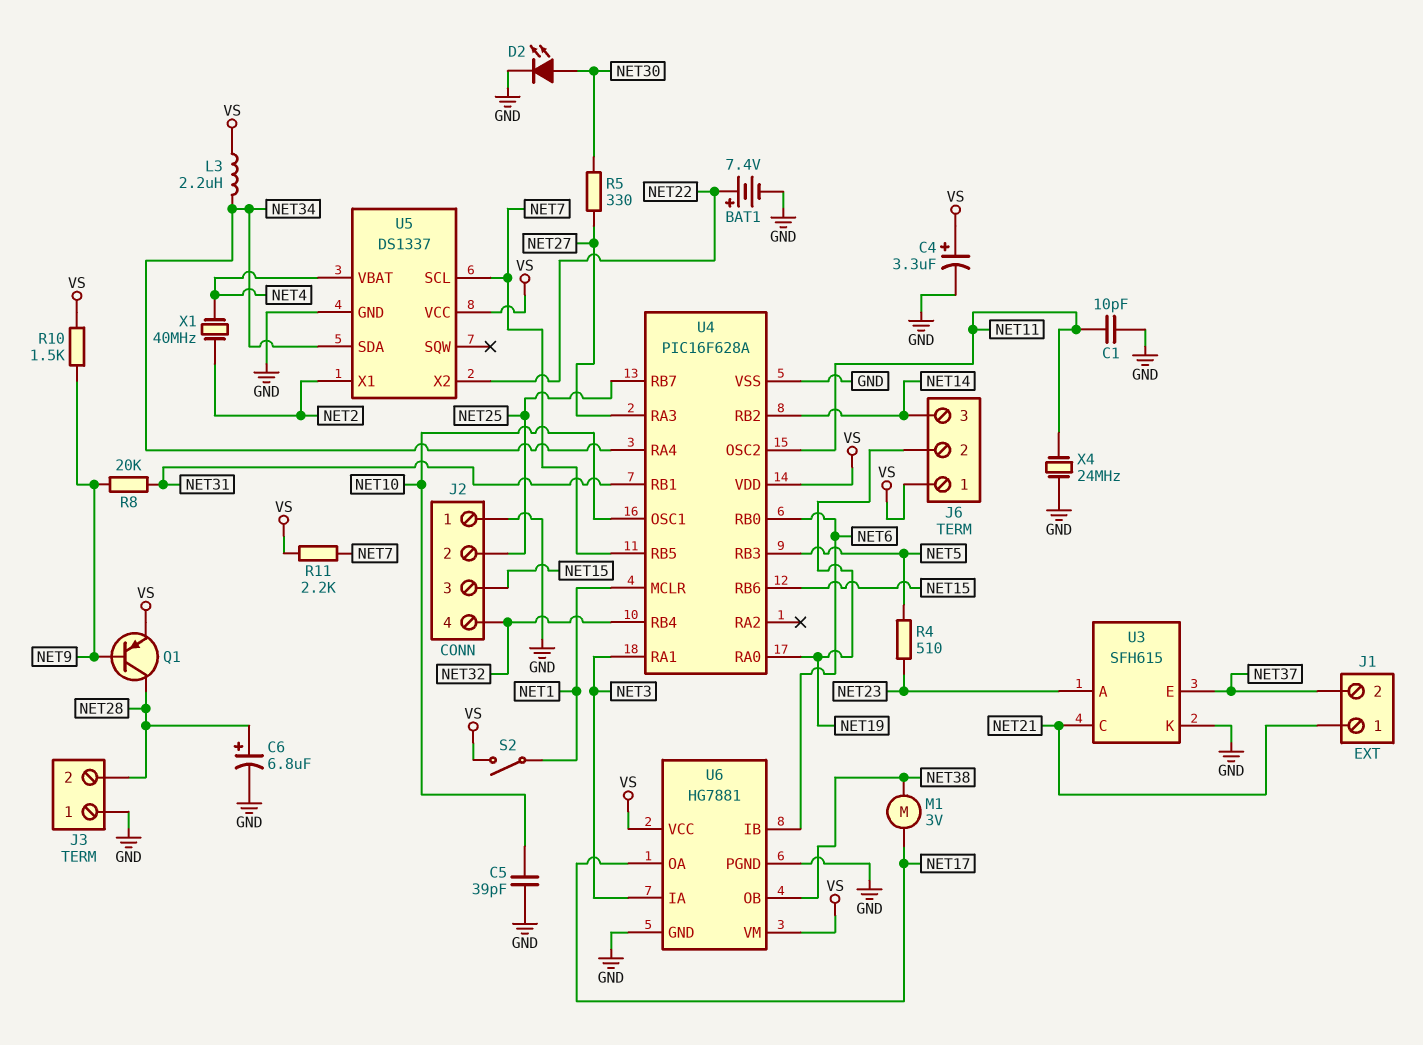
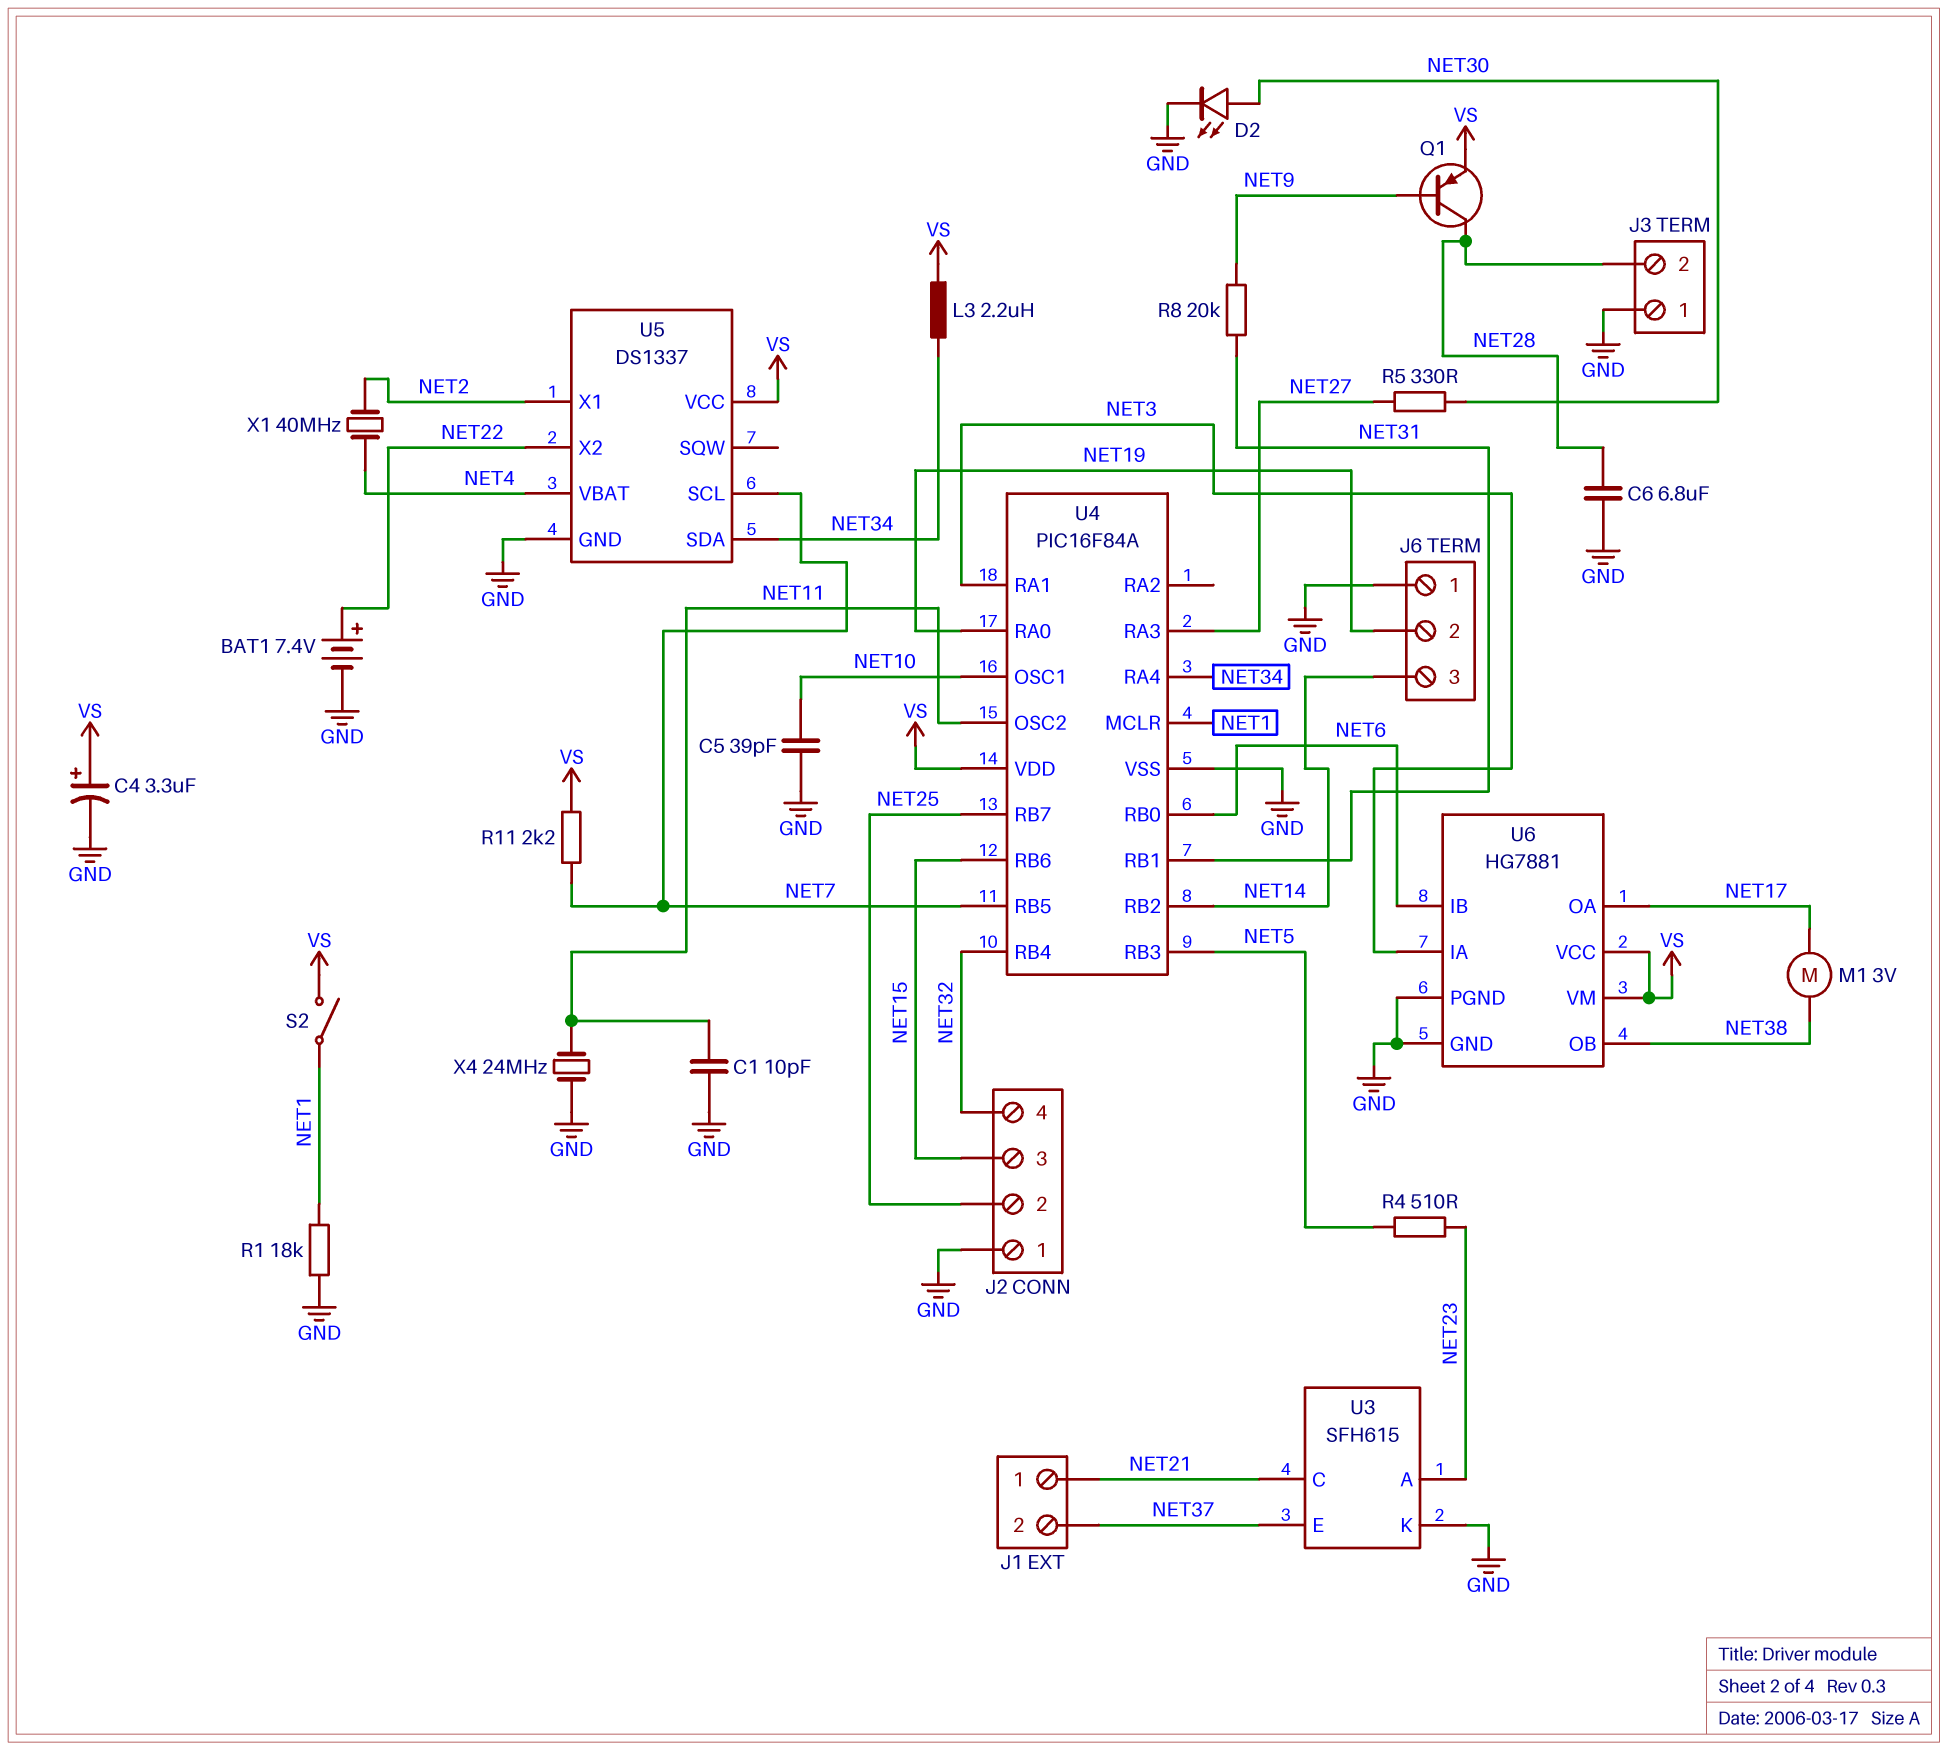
C6: 6.8uF (plus NET28, minus GND) -> 6.8uF (GND, NET28)
J6 pin 1: VS -> GND
R1: none -> 18k (GND, NET1)
R10: 1.5k (NET9, VS) -> none
U4: PIC16F628A -> PIC16F84A

